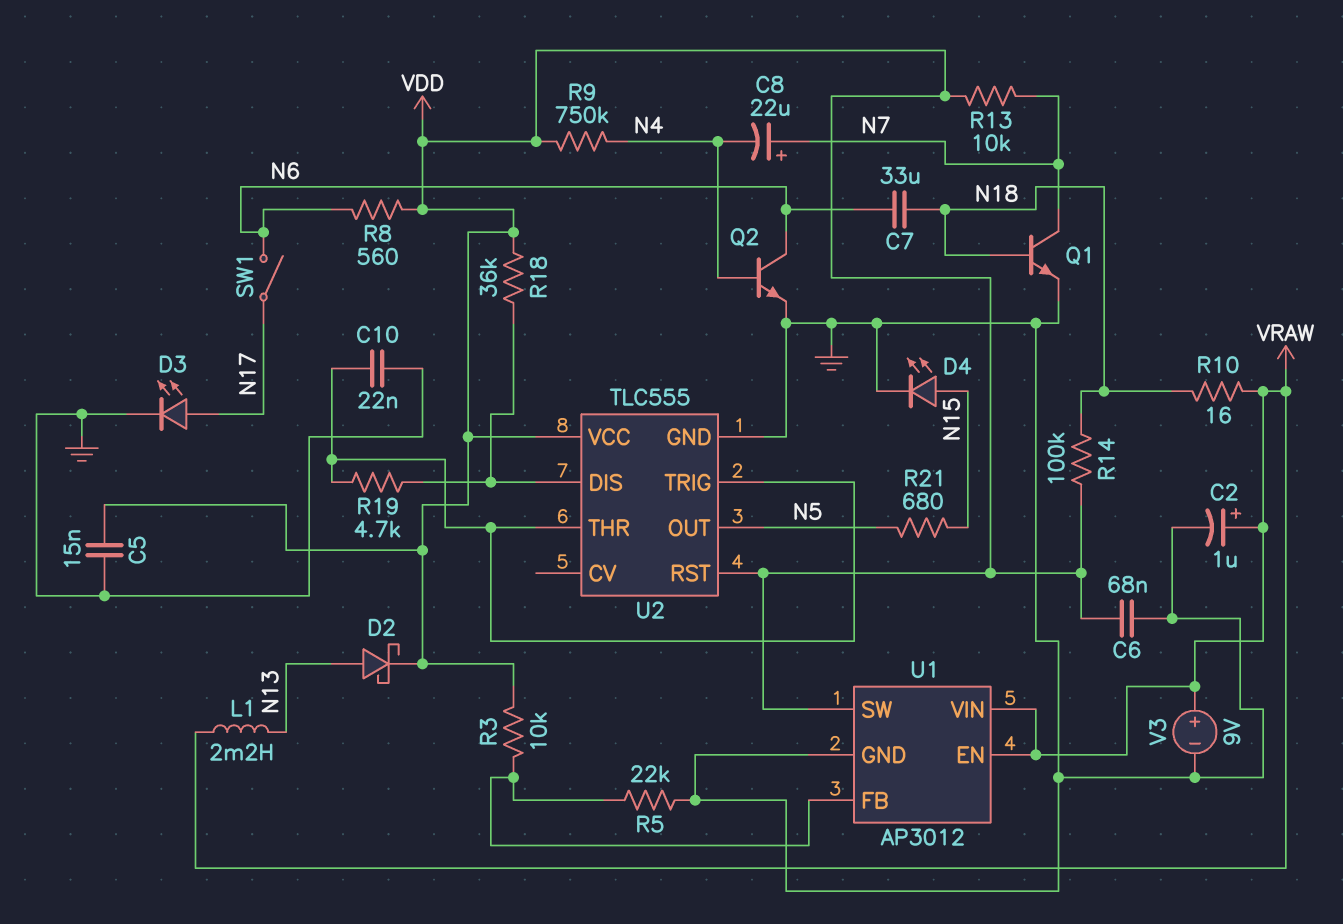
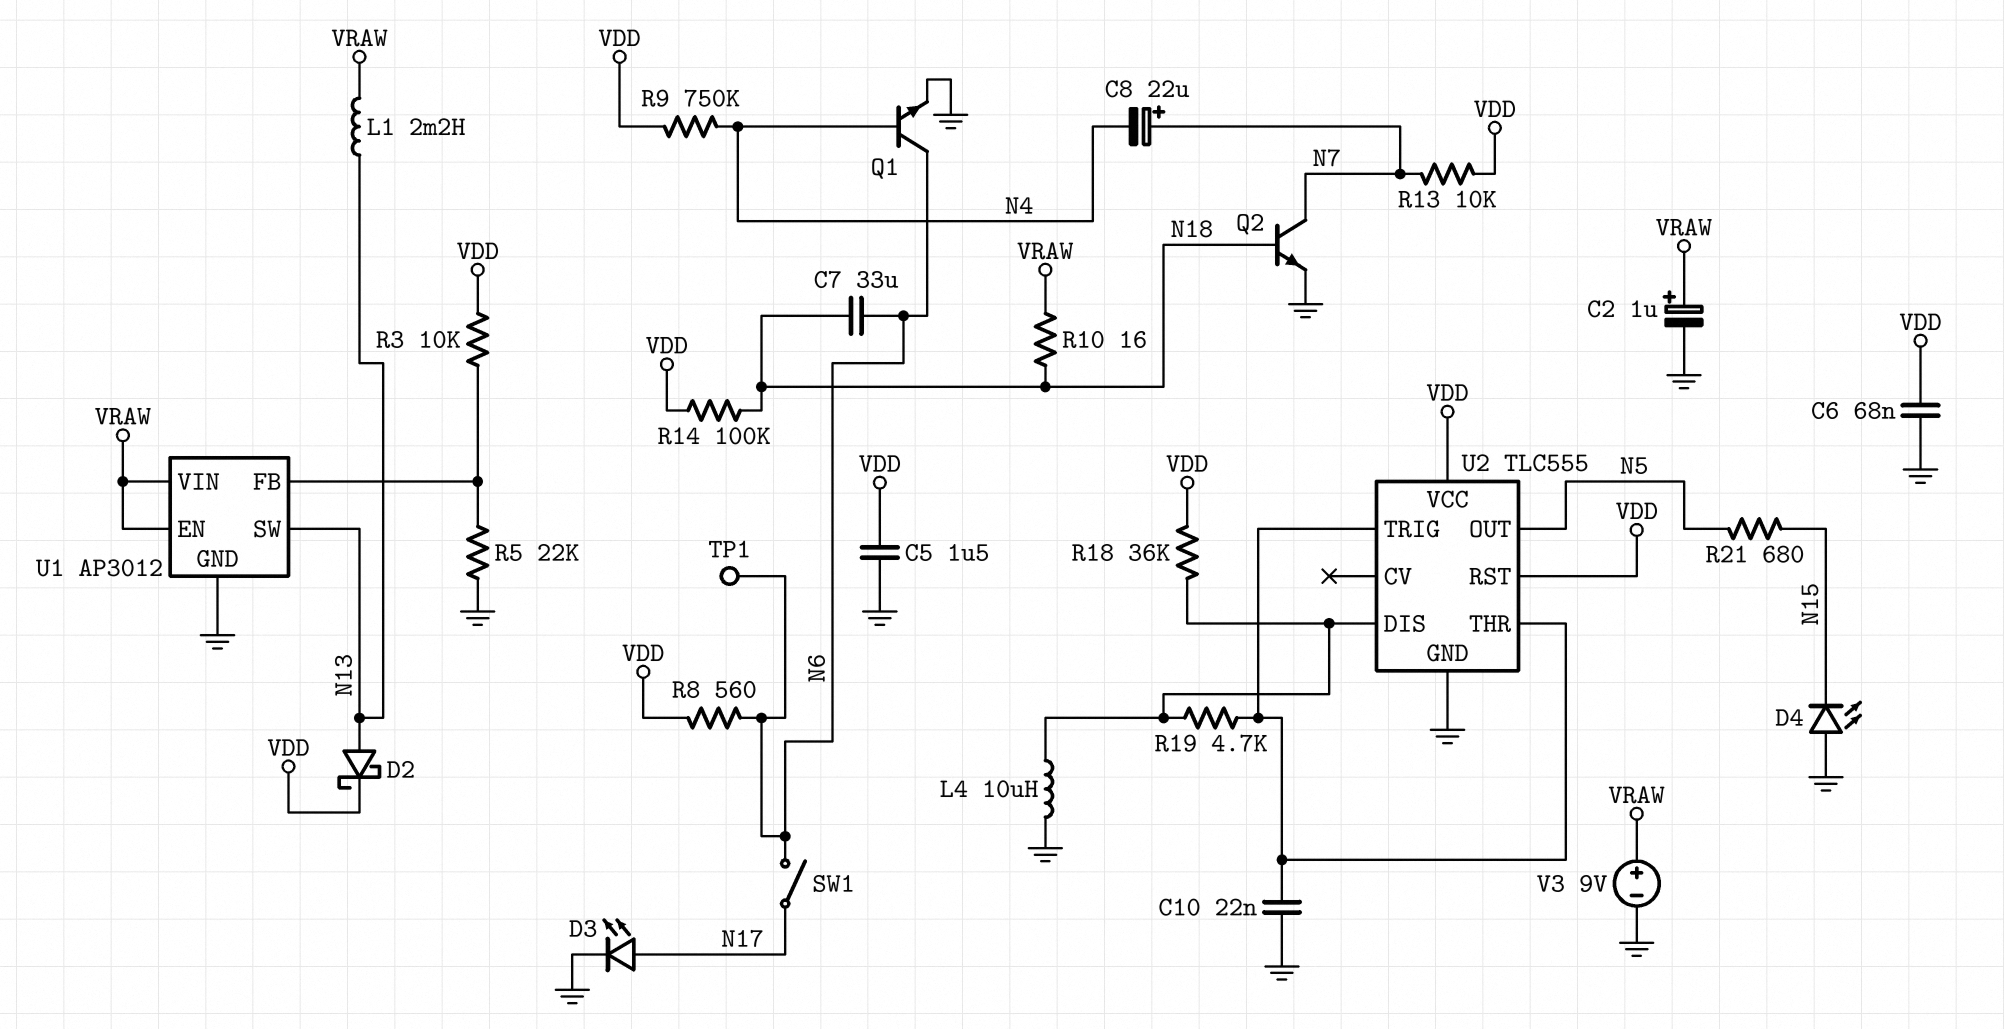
C5: 15nF (GND, VDD) -> 1.5uF (GND, VDD)
D4: LED (A N15, K GND) -> LED (A GND, K N15)
L4: none -> 10uH (GND, U2/DIS)
Q1: NPN (B N18, C N7, E GND) -> NPN (B N4, C N6, E GND)
Q2: NPN (B N4, C N6, E GND) -> NPN (B N18, C N7, E GND)
TP1: none -> test point (N6)
U1 pin SW: VDD -> N13

